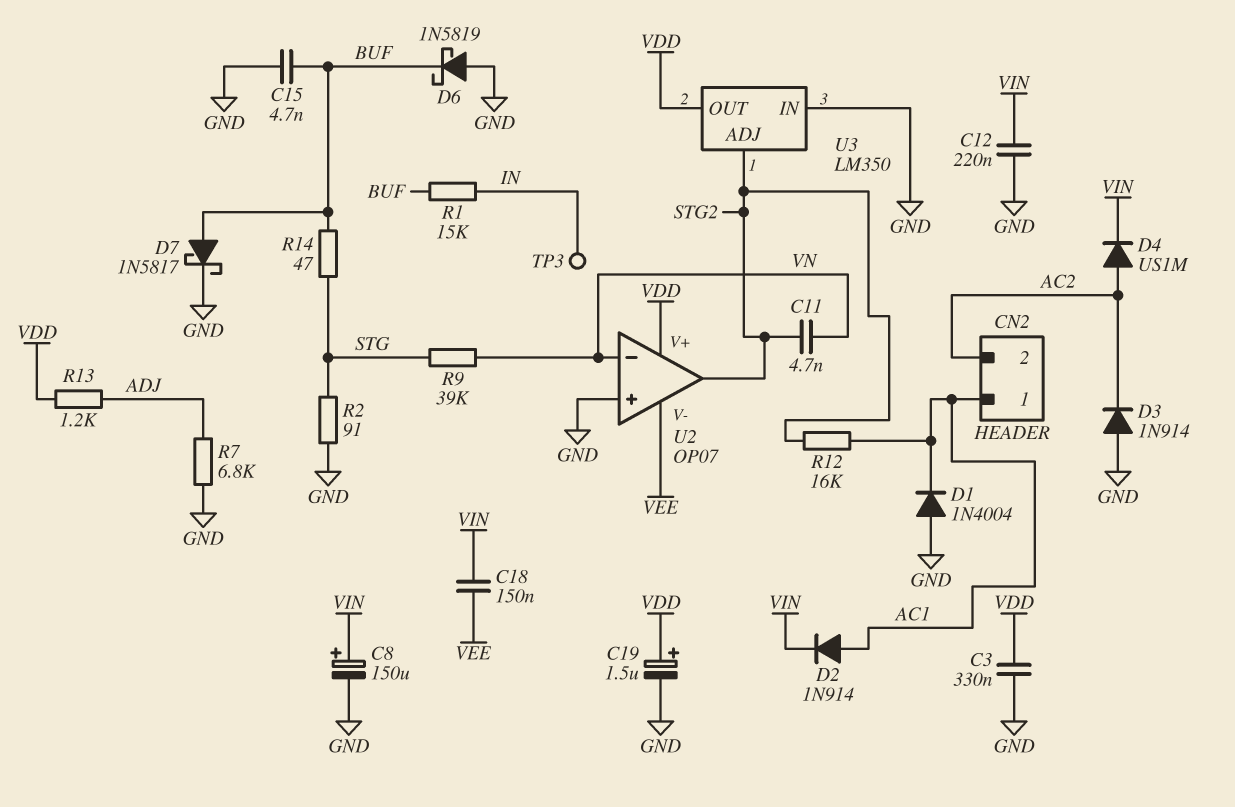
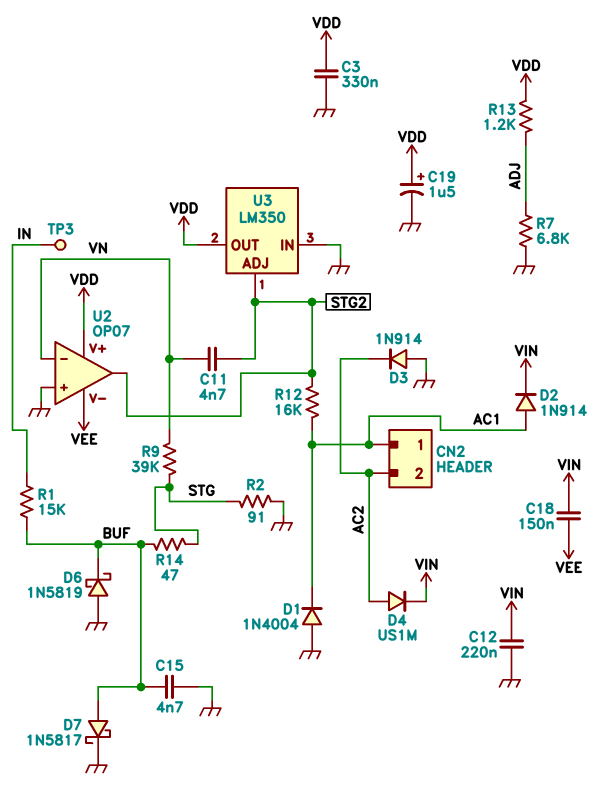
C8: 150uF (plus VIN, minus GND) -> none

